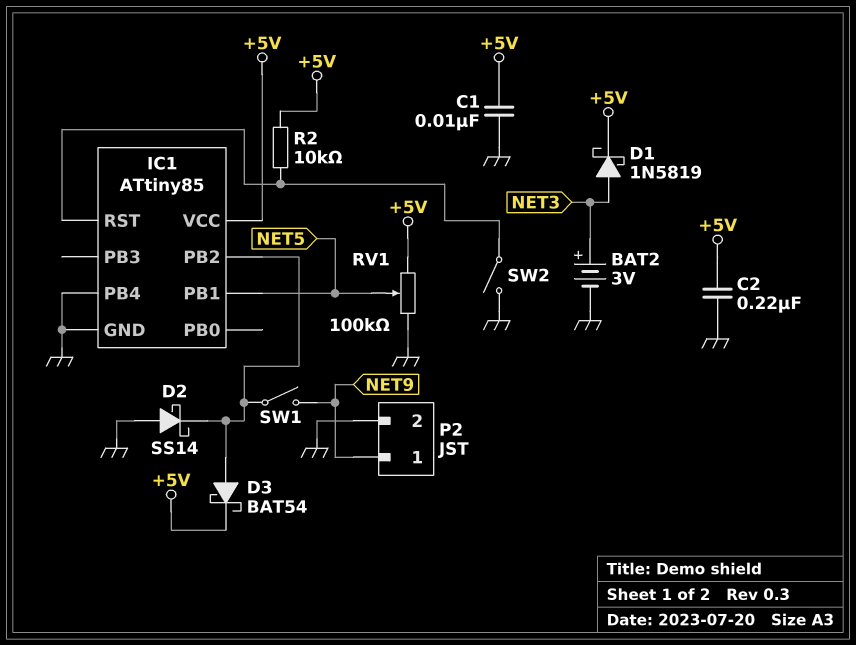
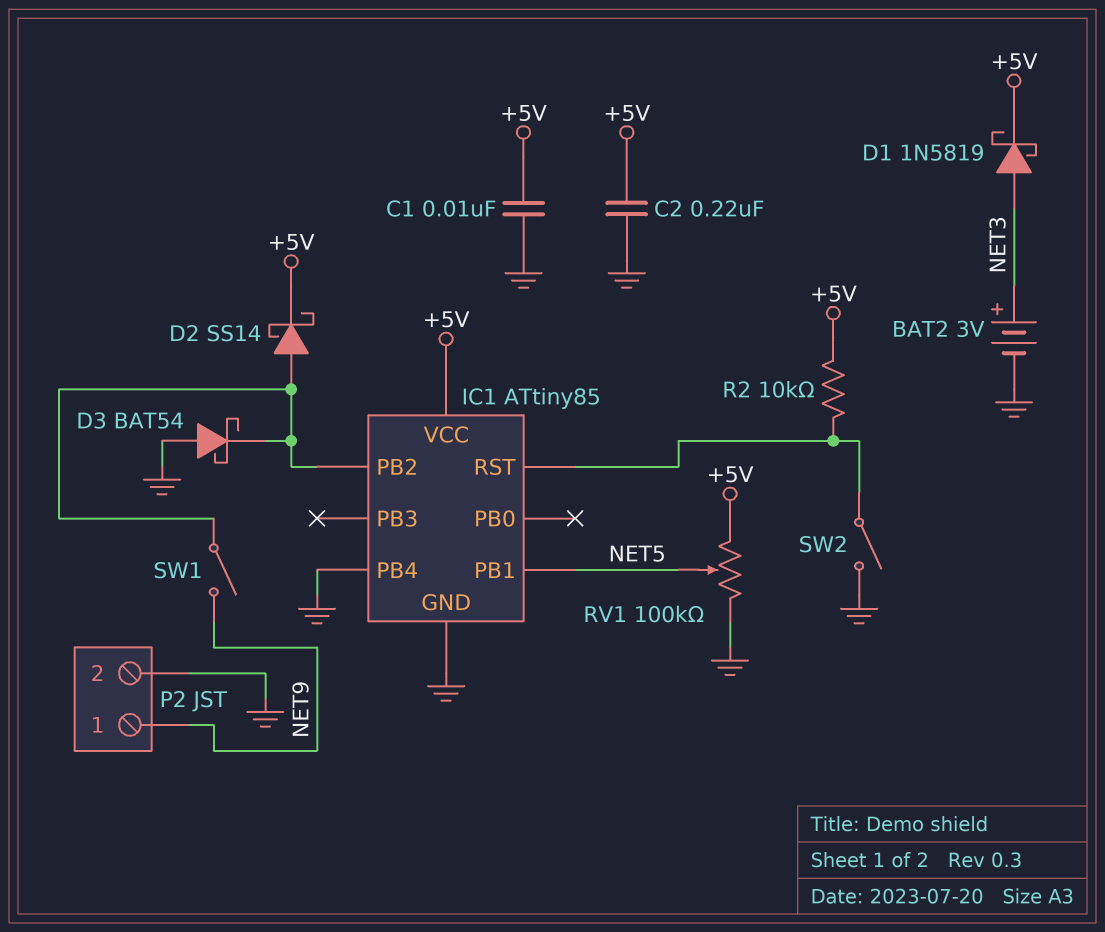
D2: schottky SS14 (A GND, K IC1/PB2) -> schottky SS14 (A IC1/PB2, K +5V)
D3: schottky BAT54 (A IC1/PB2, K +5V) -> schottky BAT54 (A GND, K IC1/PB2)

